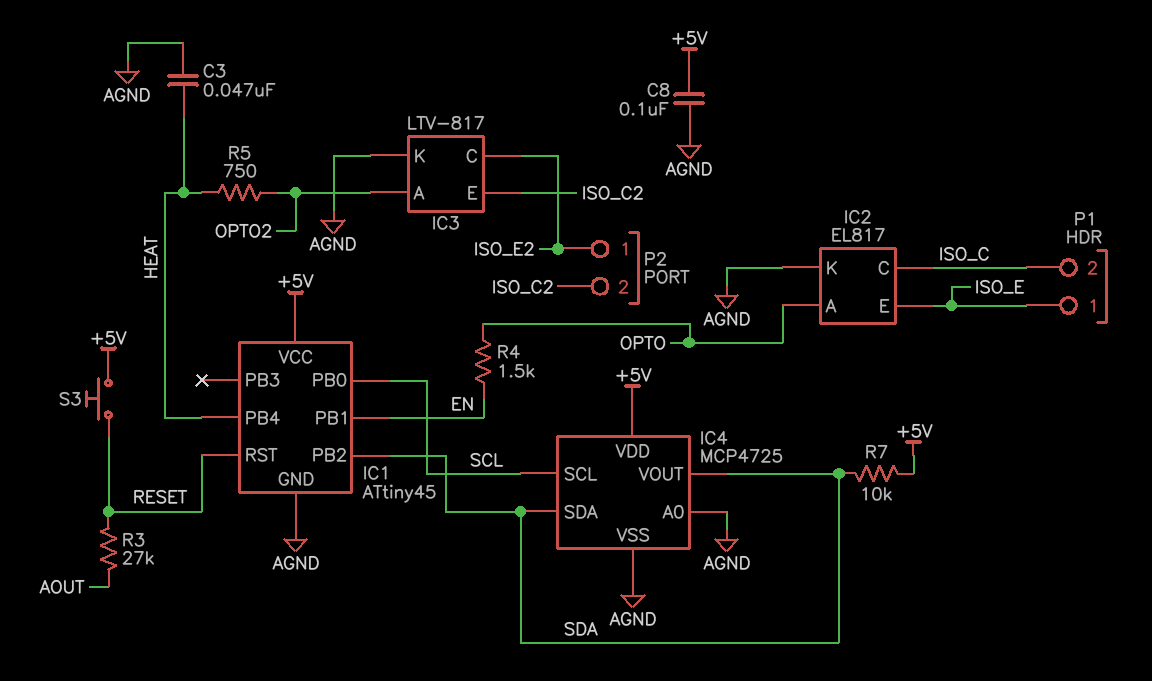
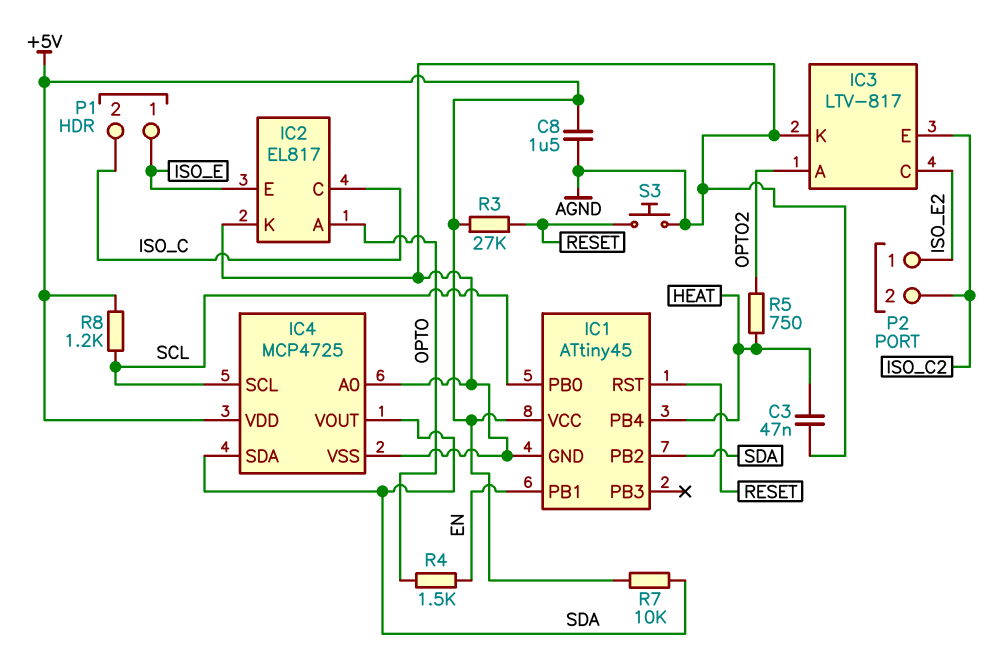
C8: 100nF (+5V, AGND) -> 1.5uF (+5V, AGND)
R3: 27k (AOUT, RESET) -> 27k (+5V, RESET)
R8: none -> 1.2k (+5V, SCL)
S3: button (+5V, RESET) -> button (AGND, RESET)

